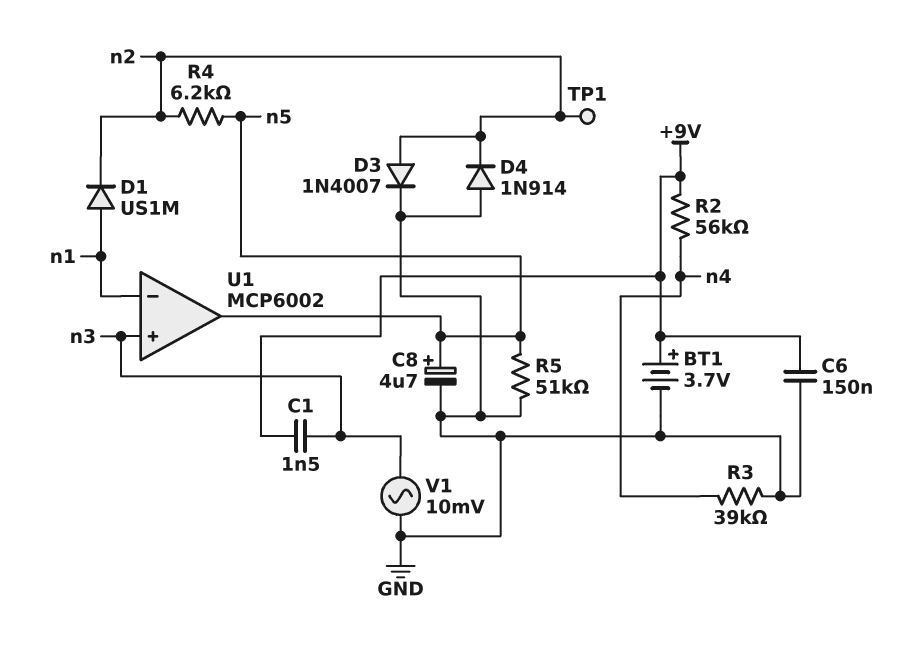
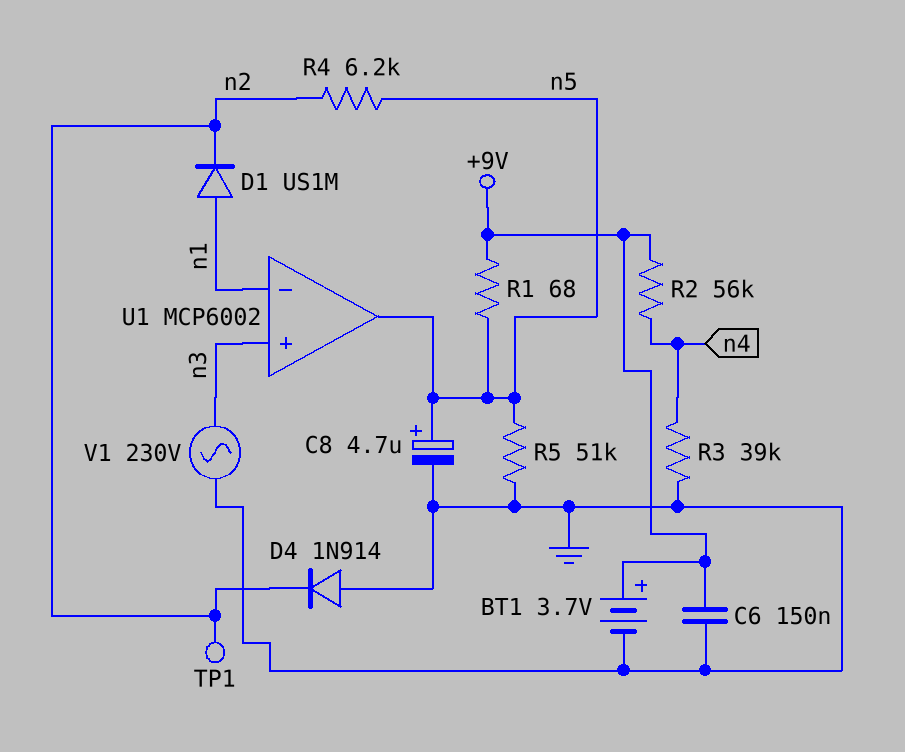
C1: 1.5nF (+9V, n3) -> none
D3: diode 1N4007 (A n2, K GND) -> none
R1: none -> 68 (+9V, n5)
V1: AC 10mV (GND, n3) -> AC 230V (GND, n3)

